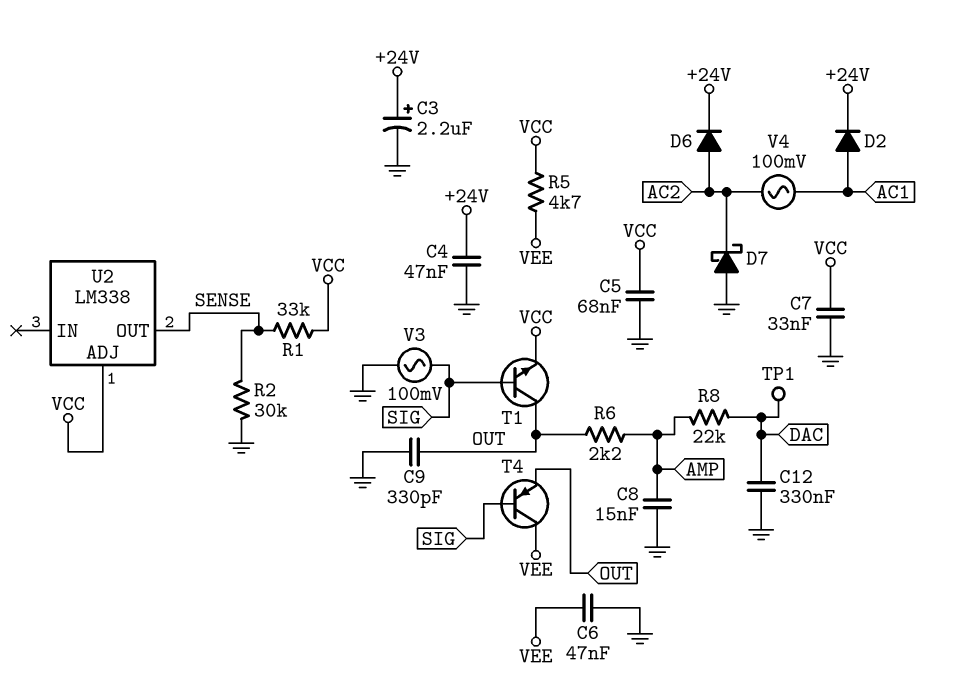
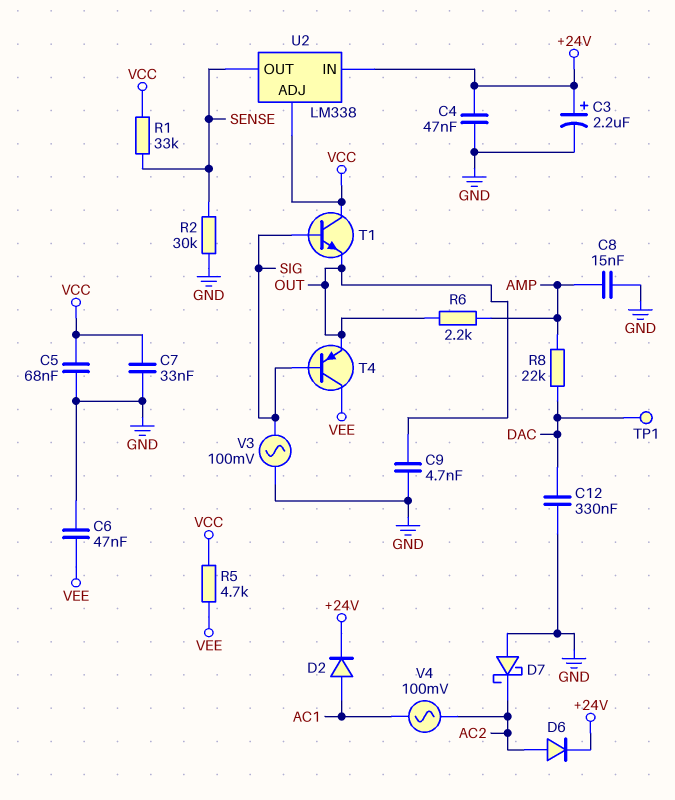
C9: 330pF (GND, OUT) -> 4.7nF (GND, OUT)
T1: NPN (B SIG, C OUT, E VCC) -> NPN (B SIG, C VCC, E OUT)
U2 pin IN: none -> +24V

